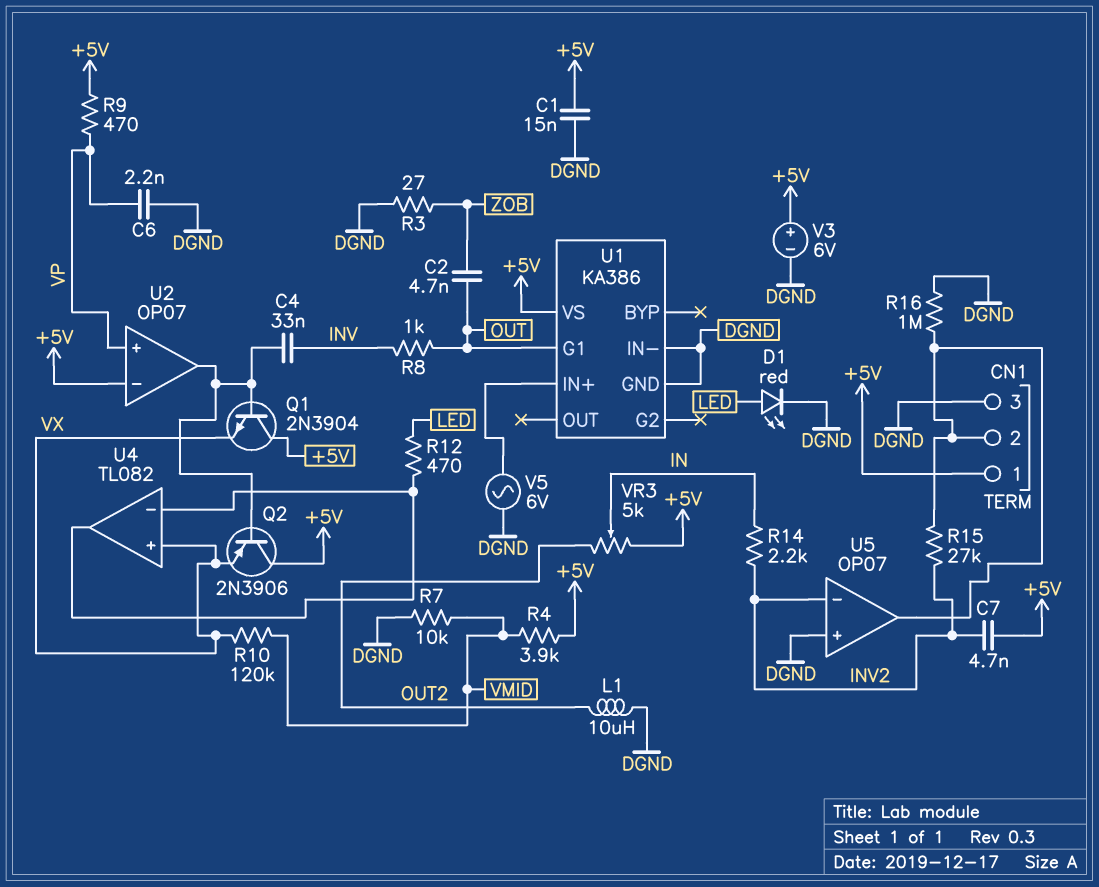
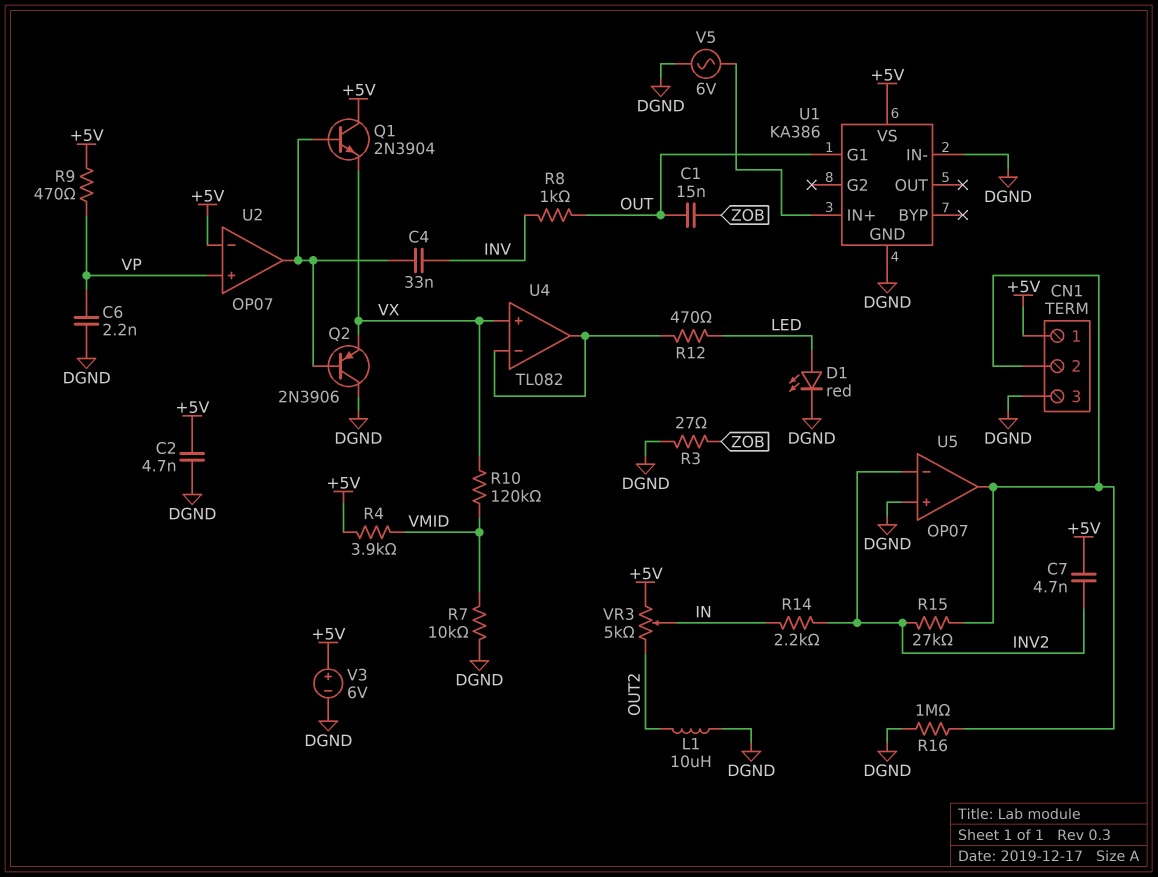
C1: 15nF (+5V, DGND) -> 15nF (OUT, ZOB)
C2: 4.7nF (OUT, ZOB) -> 4.7nF (+5V, DGND)
Q2: PNP 2N3906 (B U2/out, C +5V, E VX) -> PNP 2N3906 (B U2/out, C DGND, E VX)

